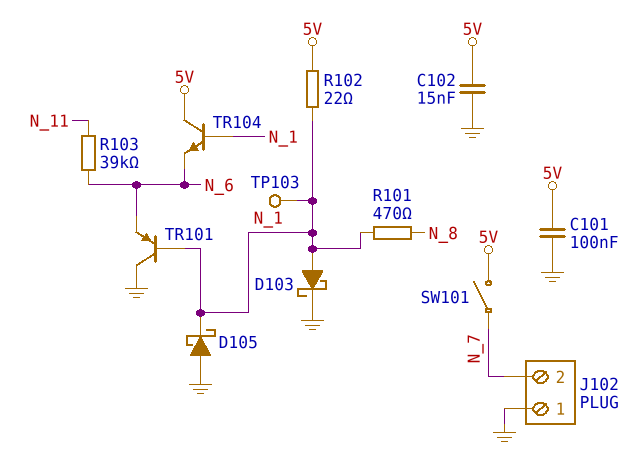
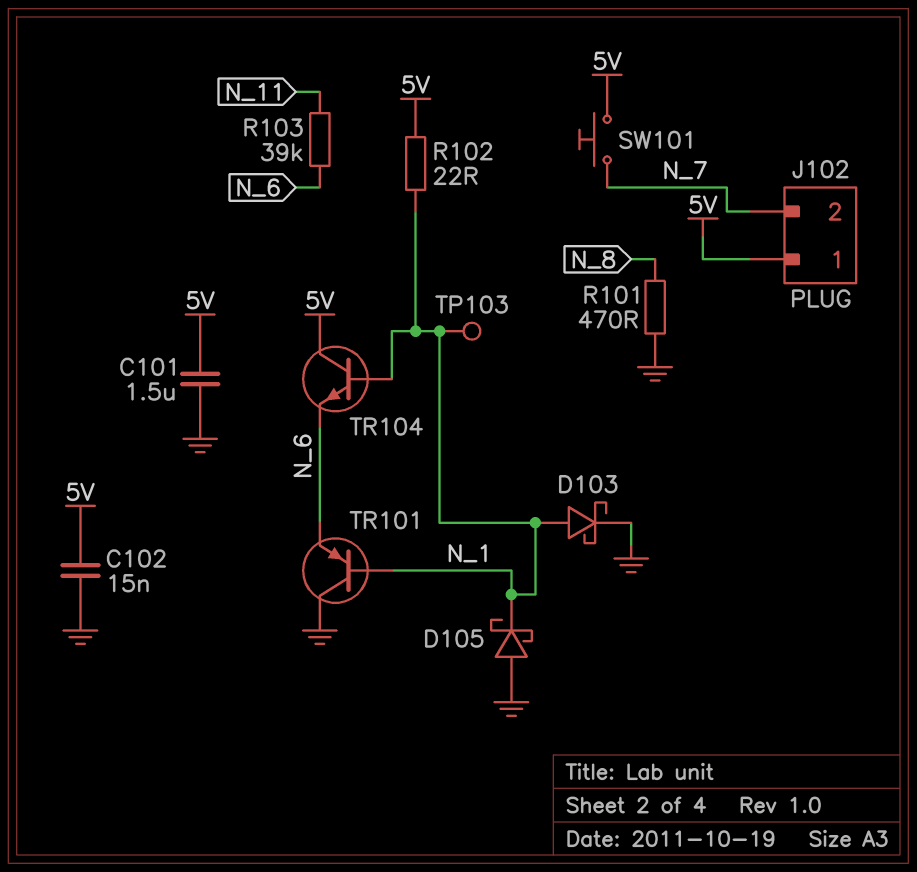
C101: 100nF (5V, GND) -> 1.5uF (5V, GND)
J102 pin 1: GND -> 5V
R101: 470 (N_1, N_8) -> 470 (GND, N_8)
SW101: switch (5V, N_7) -> button (5V, N_7)

